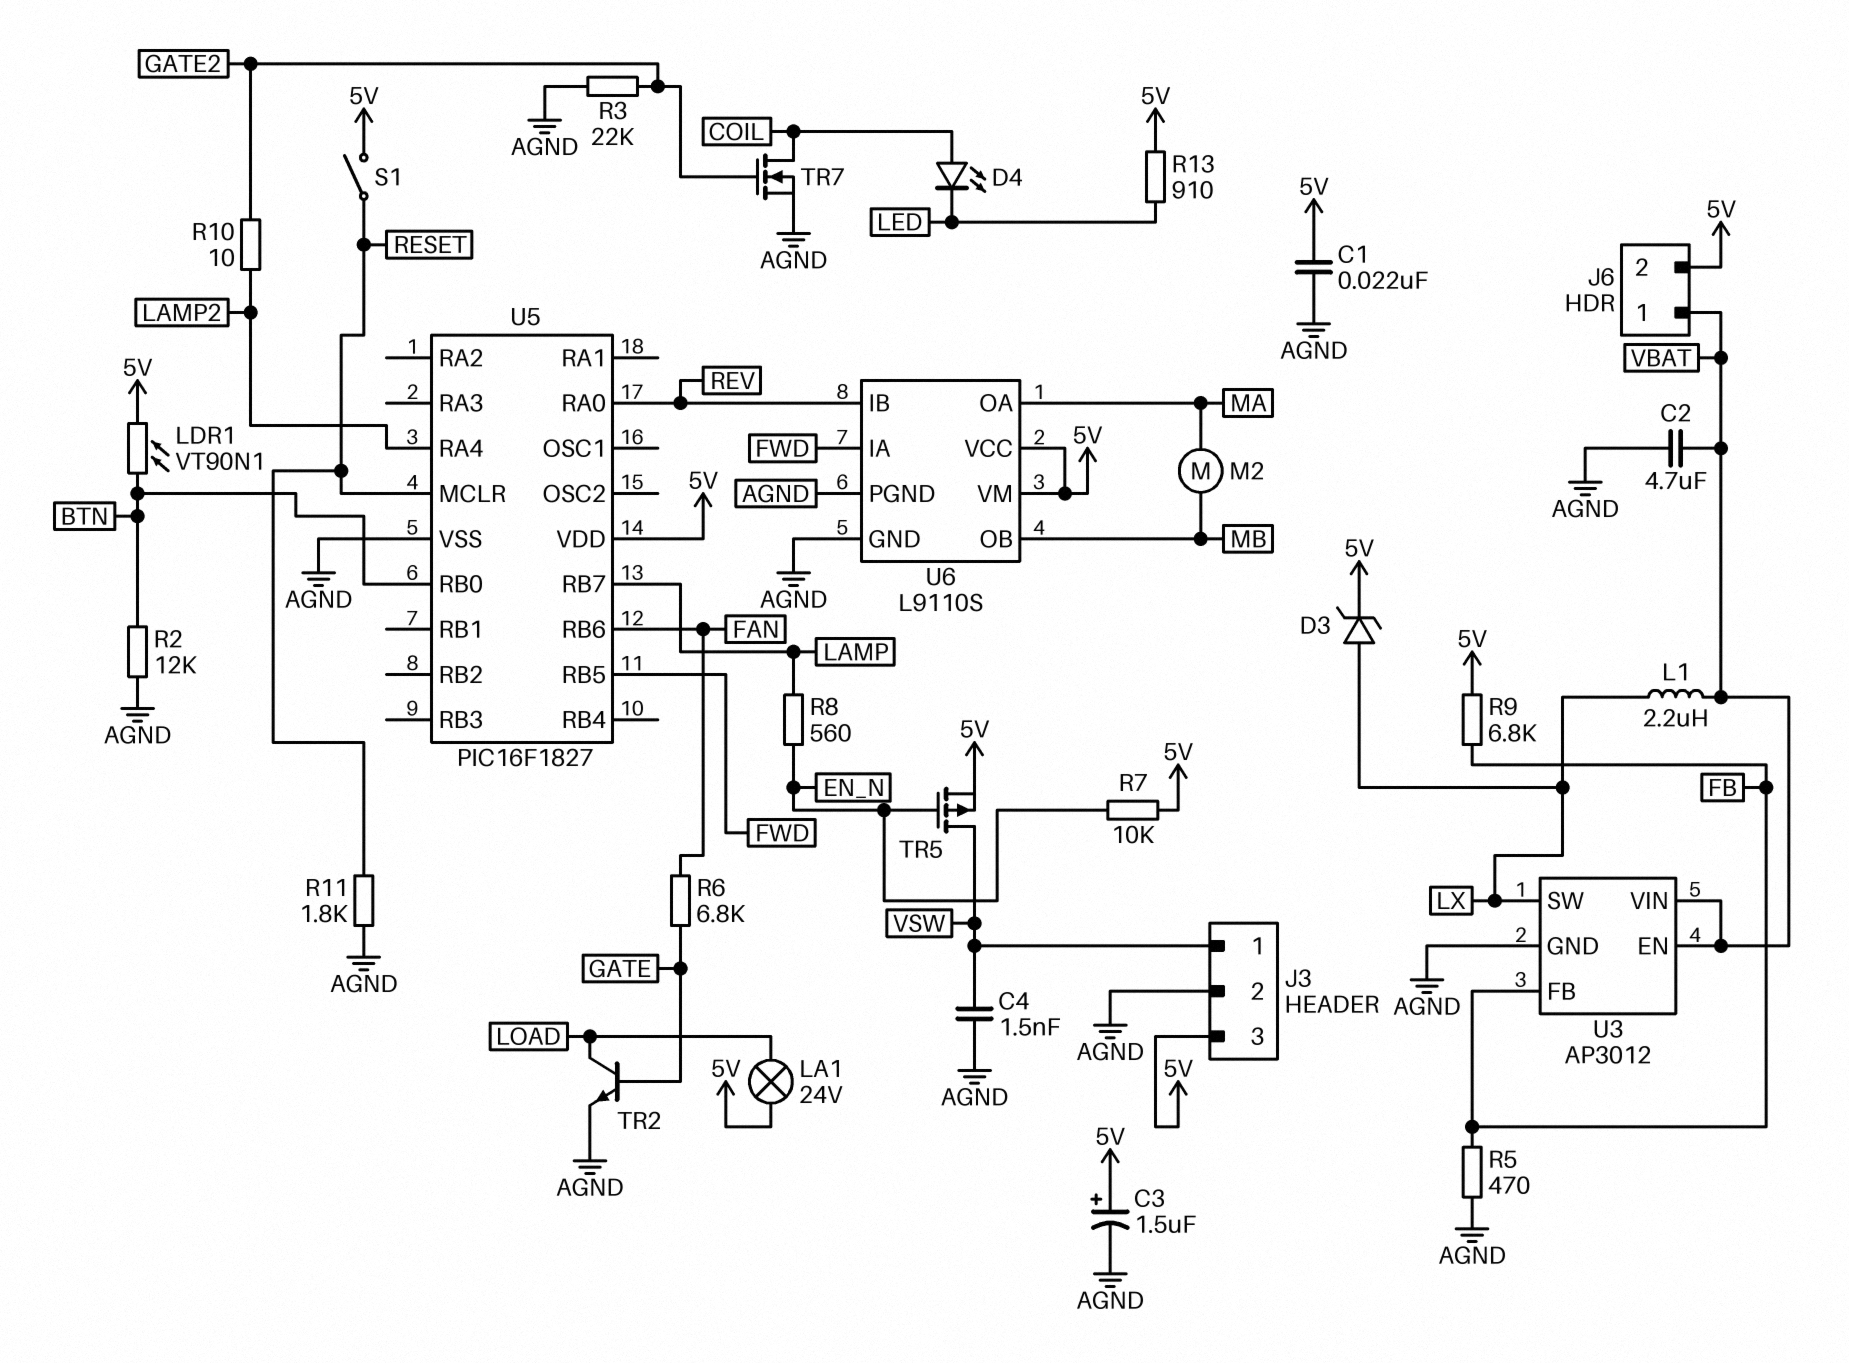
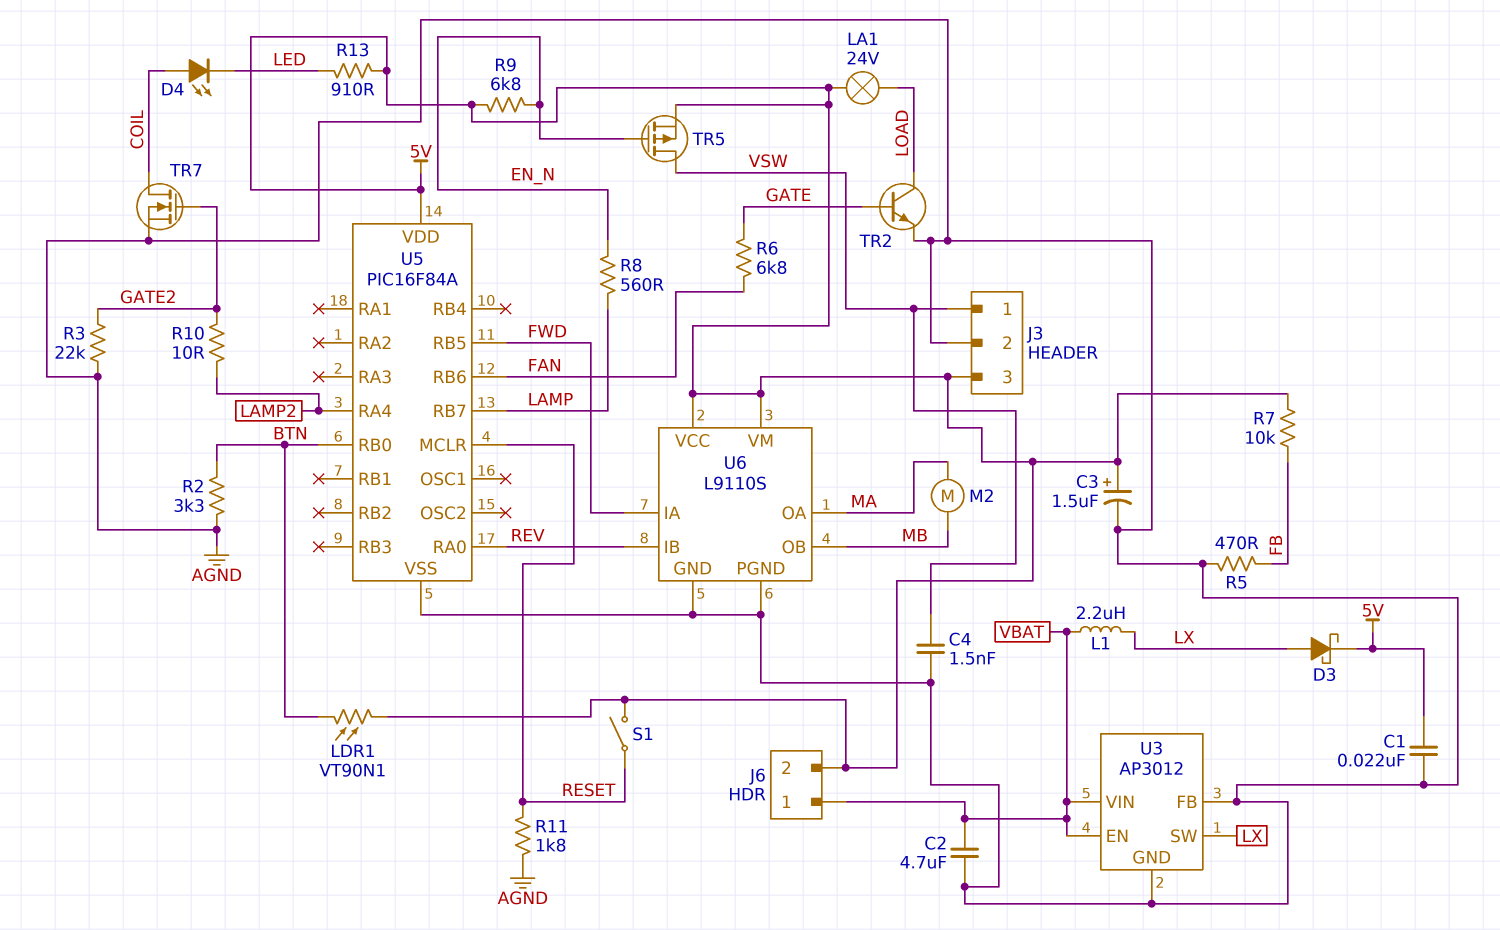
D3: zener (A LX, K 5V) -> schottky (A LX, K 5V)
R2: 12k (AGND, BTN) -> 3.3k (AGND, BTN)
R7: 10k (5V, EN_N) -> 10k (5V, FB)
R9: 6.8k (5V, FB) -> 6.8k (5V, EN_N)
U3 pin FB: FB -> AGND
U5: PIC16F1827 -> PIC16F84A

